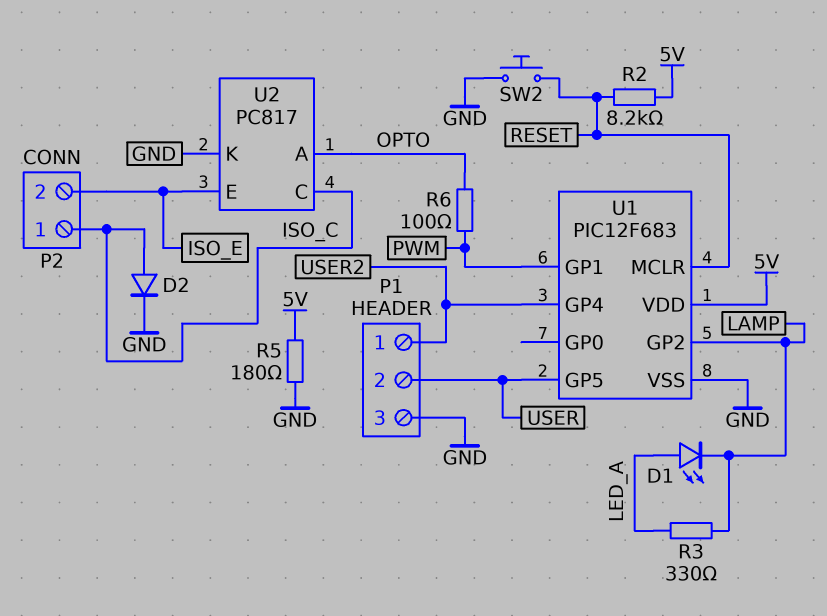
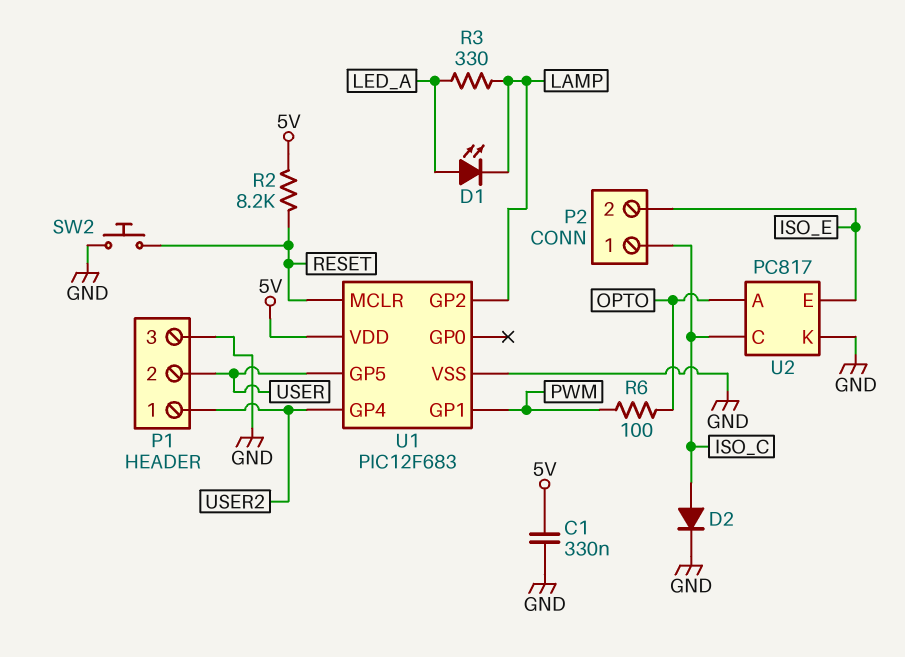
C1: none -> 330nF (5V, GND)
R5: 180 (5V, GND) -> none

